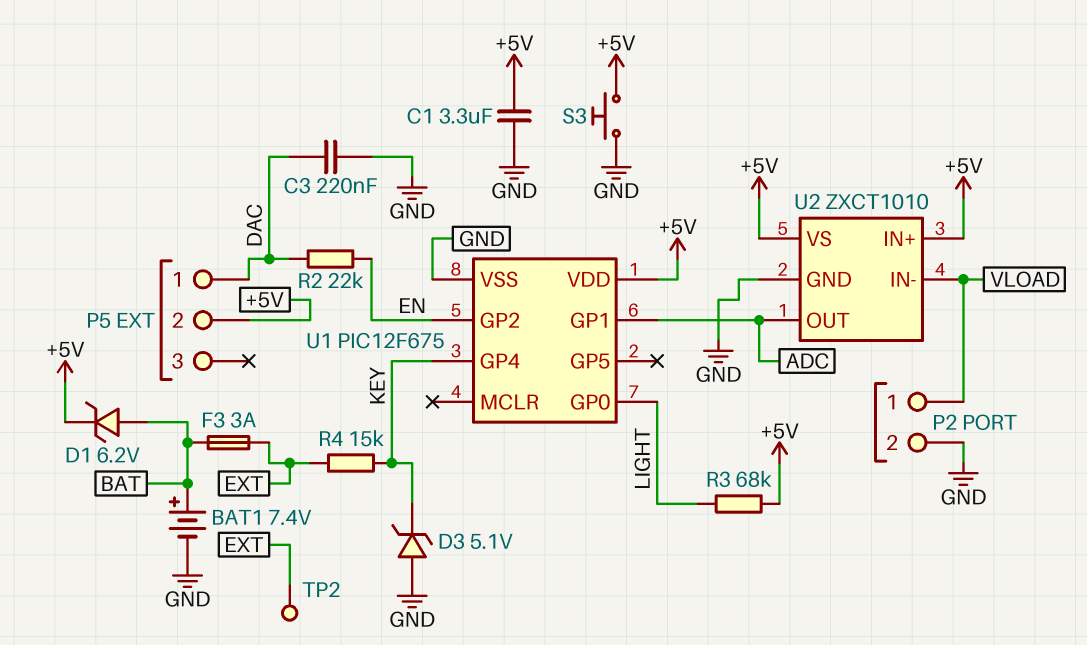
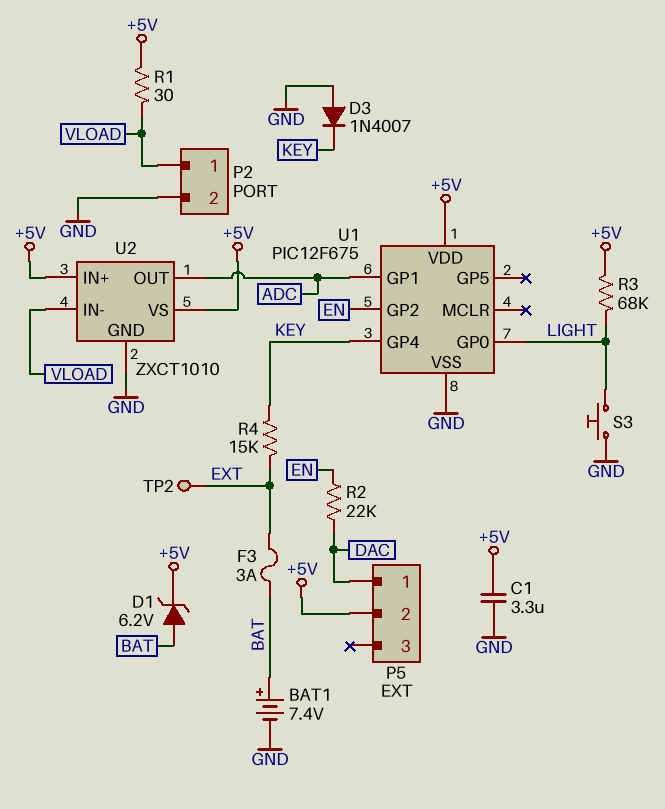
C3: 220nF (DAC, GND) -> none
D3: zener 5.1V (A GND, K KEY) -> diode 1N4007 (A GND, K KEY)
R1: none -> 30 (+5V, VLOAD)
S3: button (+5V, GND) -> button (GND, LIGHT)

